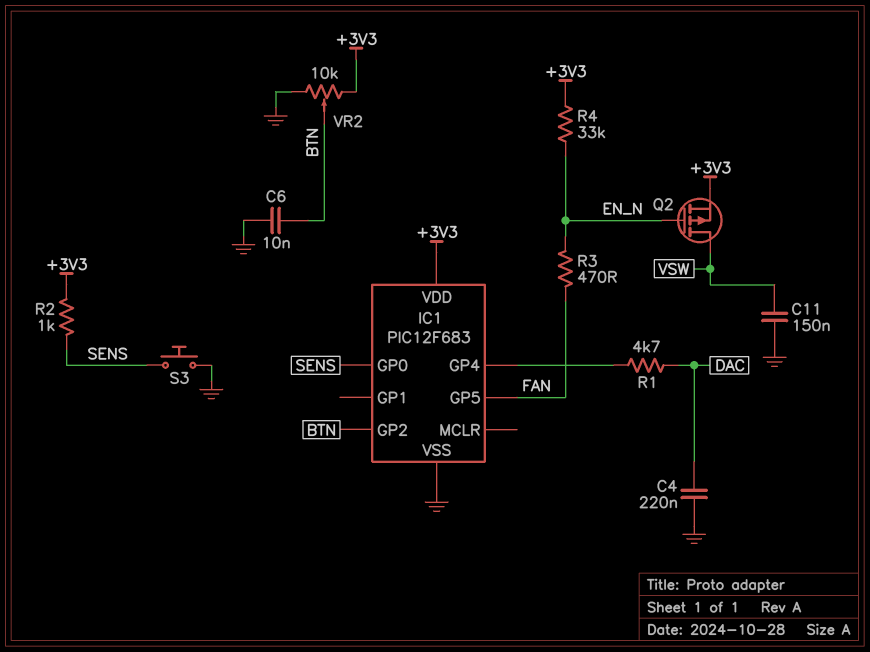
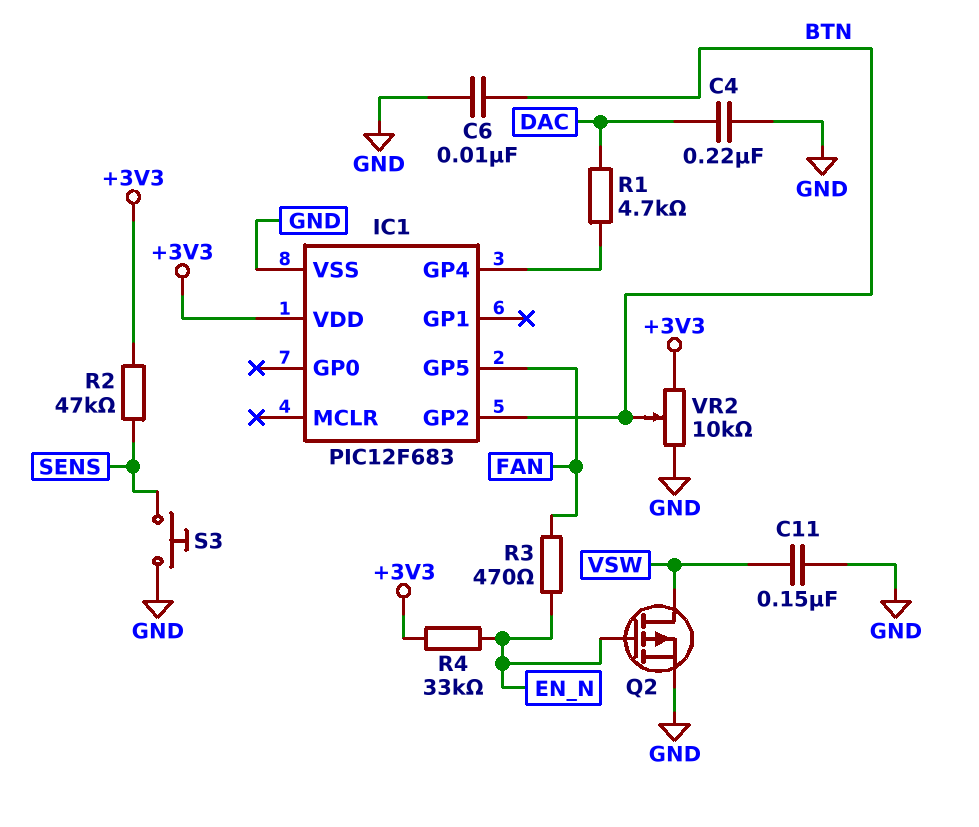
IC1 pin GP0: SENS -> none
Q2: PMOS (G EN_N, D VSW, S +3V3) -> PMOS (G EN_N, D VSW, S GND)
R2: 1k (+3V3, SENS) -> 47k (+3V3, SENS)

